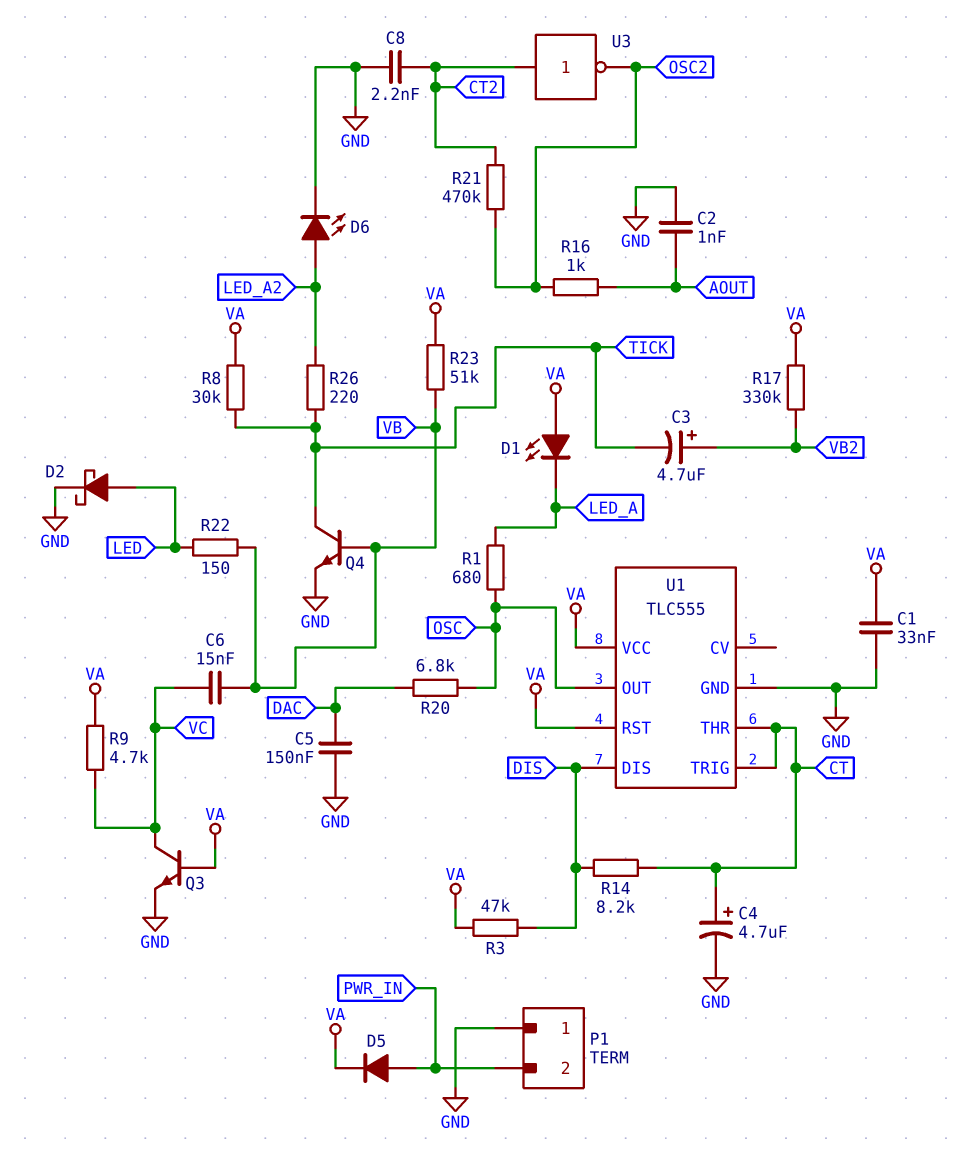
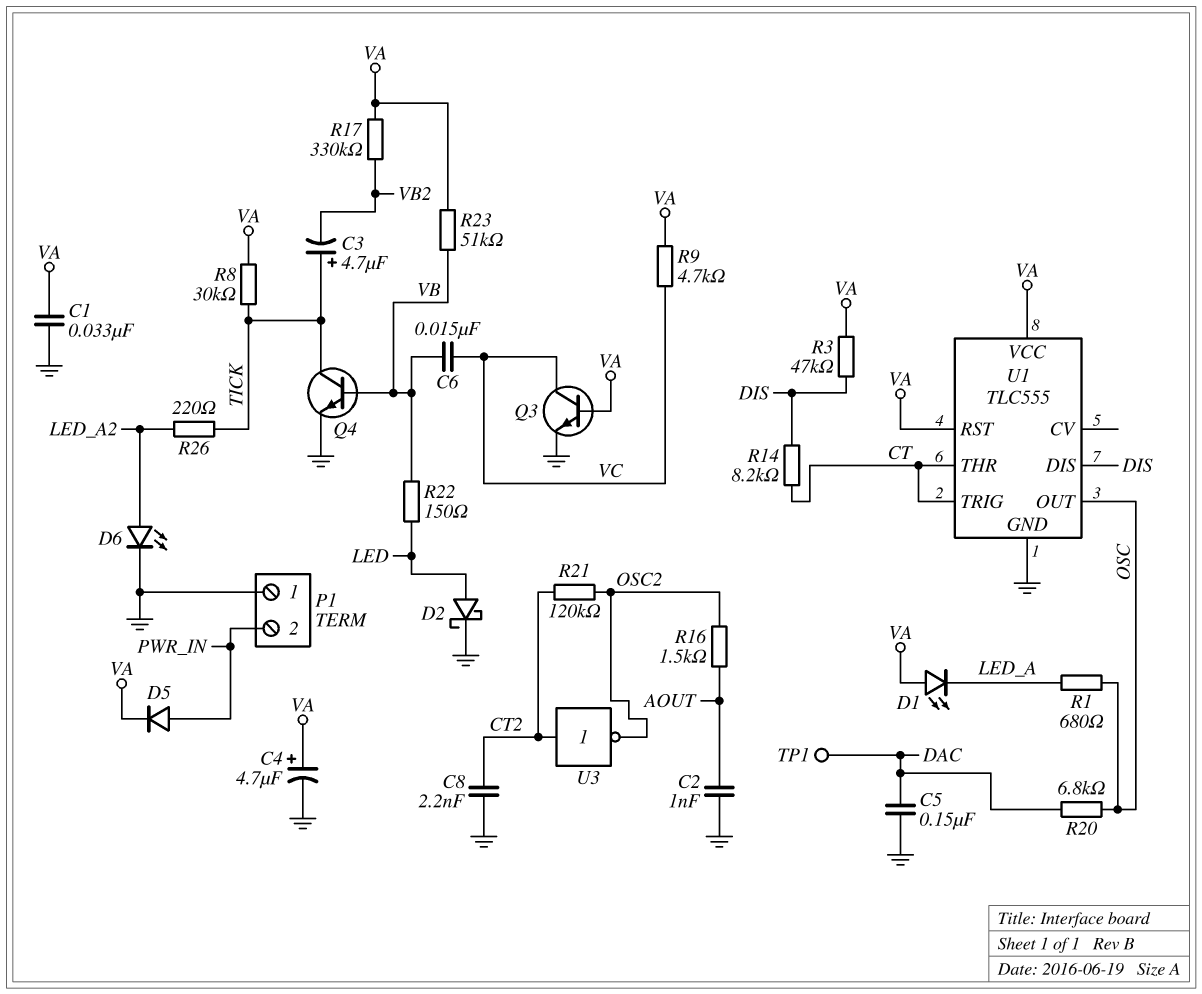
C3: 4.7uF (plus VB2, minus TICK) -> 4.7uF (plus TICK, minus VB2)
C4: 4.7uF (plus CT, minus GND) -> 4.7uF (plus VA, minus GND)
R16: 1k (AOUT, OSC2) -> 1.5k (AOUT, OSC2)
R21: 470k (CT2, OSC2) -> 120k (CT2, OSC2)
TP1: none -> test point (DAC)

